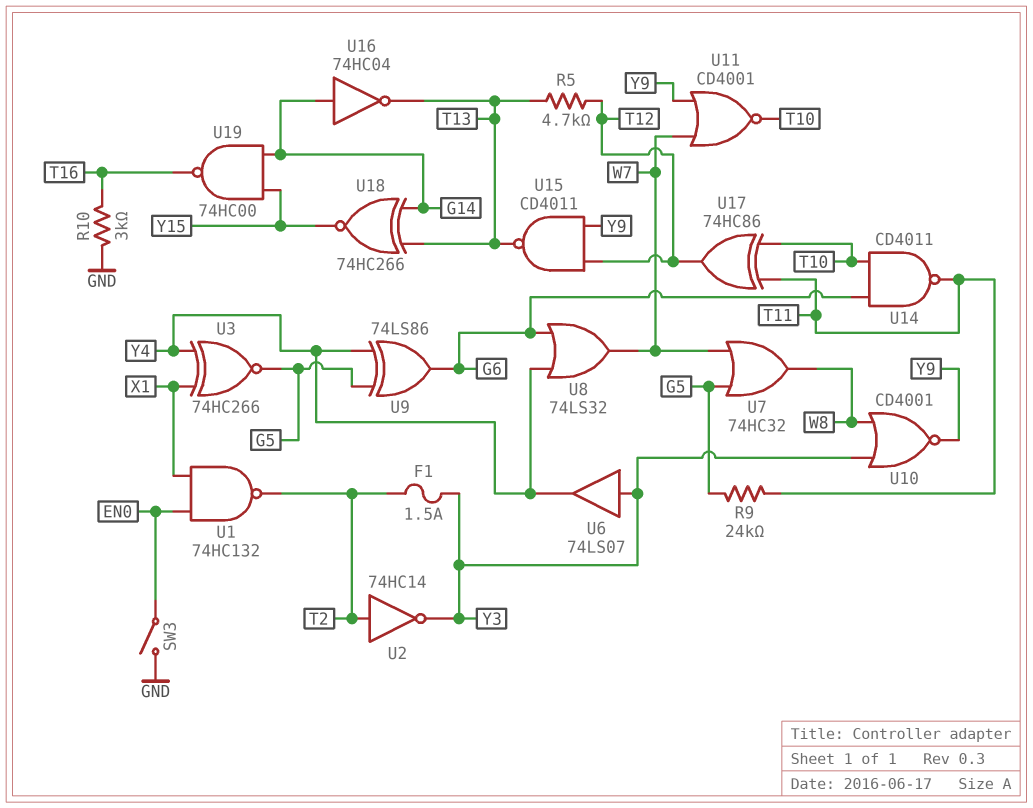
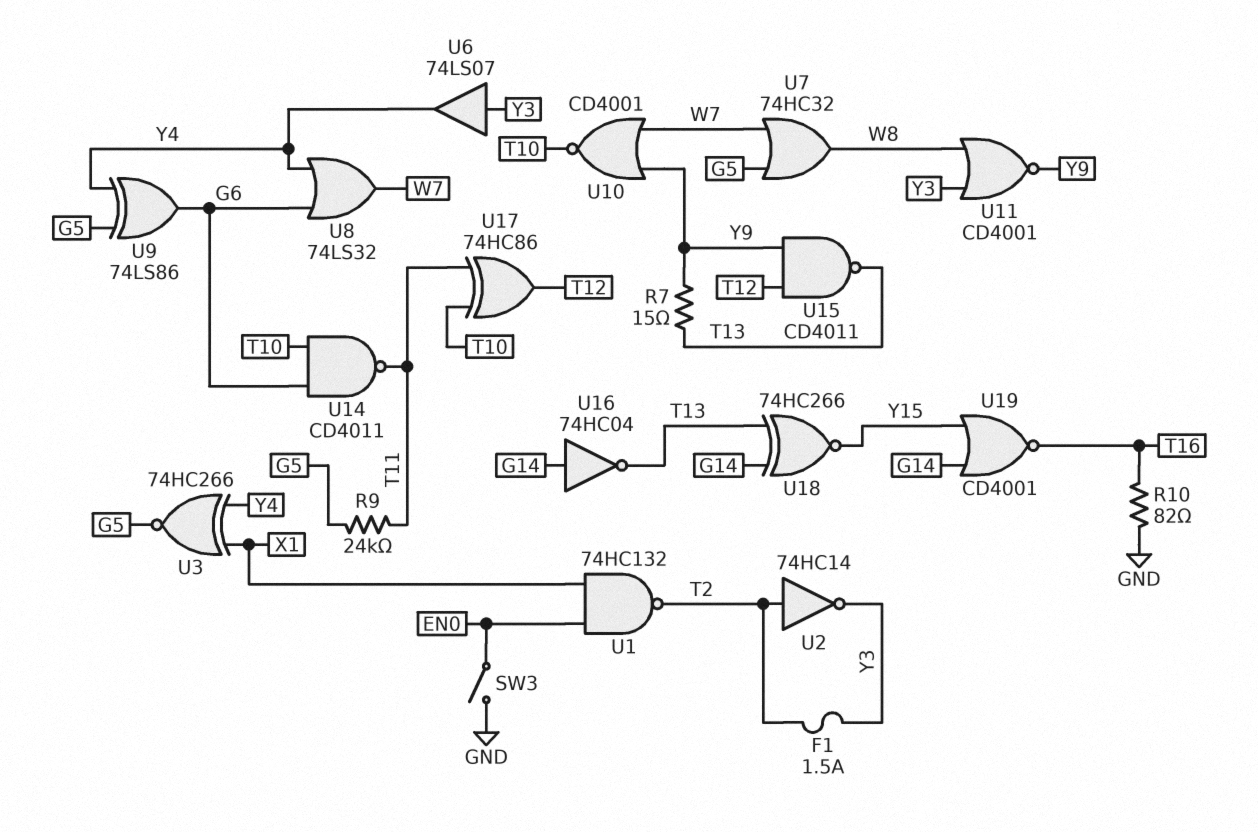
R5: 4.7k (T12, T13) -> none
R7: none -> 15 (T13, Y9)
R10: 3k (GND, T16) -> 82 (GND, T16)
U10: NOR CD4001 (in W8, in Y3, out Y9) -> NOR CD4001 (in W7, in Y9, out T10)
U11: NOR CD4001 (in W7, in Y9, out T10) -> NOR CD4001 (in W8, in Y3, out Y9)
U19: NAND 74HC00 (in G14, in Y15, out T16) -> NOR CD4001 (in G14, in Y15, out T16)

